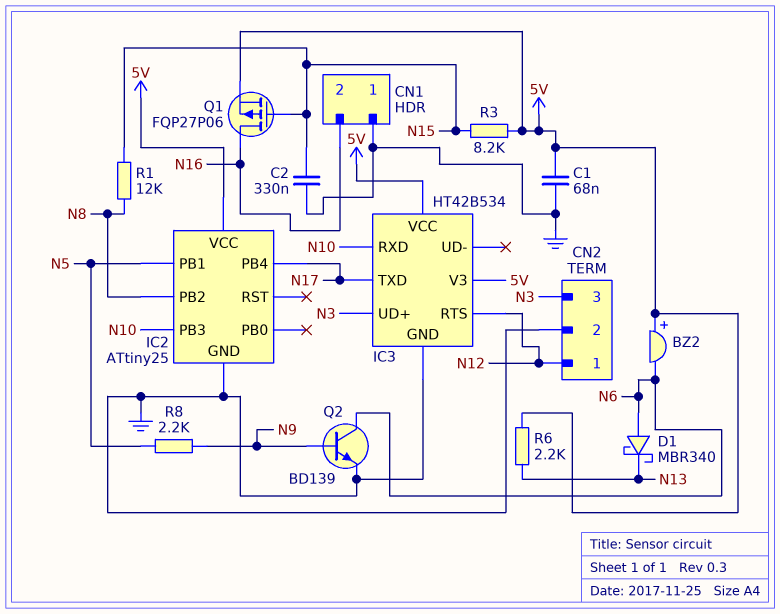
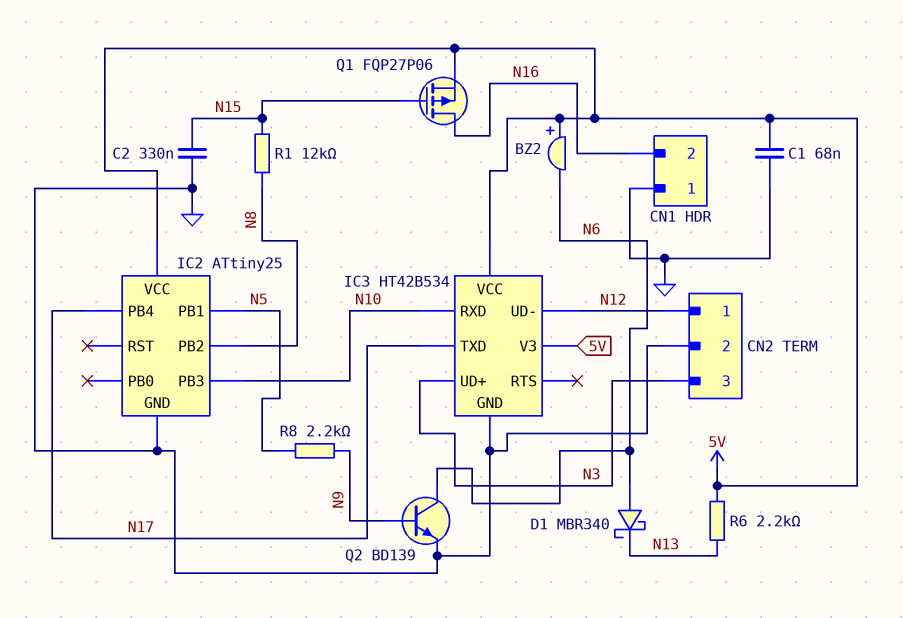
IC3 pin RTS: N12 -> none
IC3 pin UD-: none -> N12
R3: 8.2k (5V, N15) -> none

